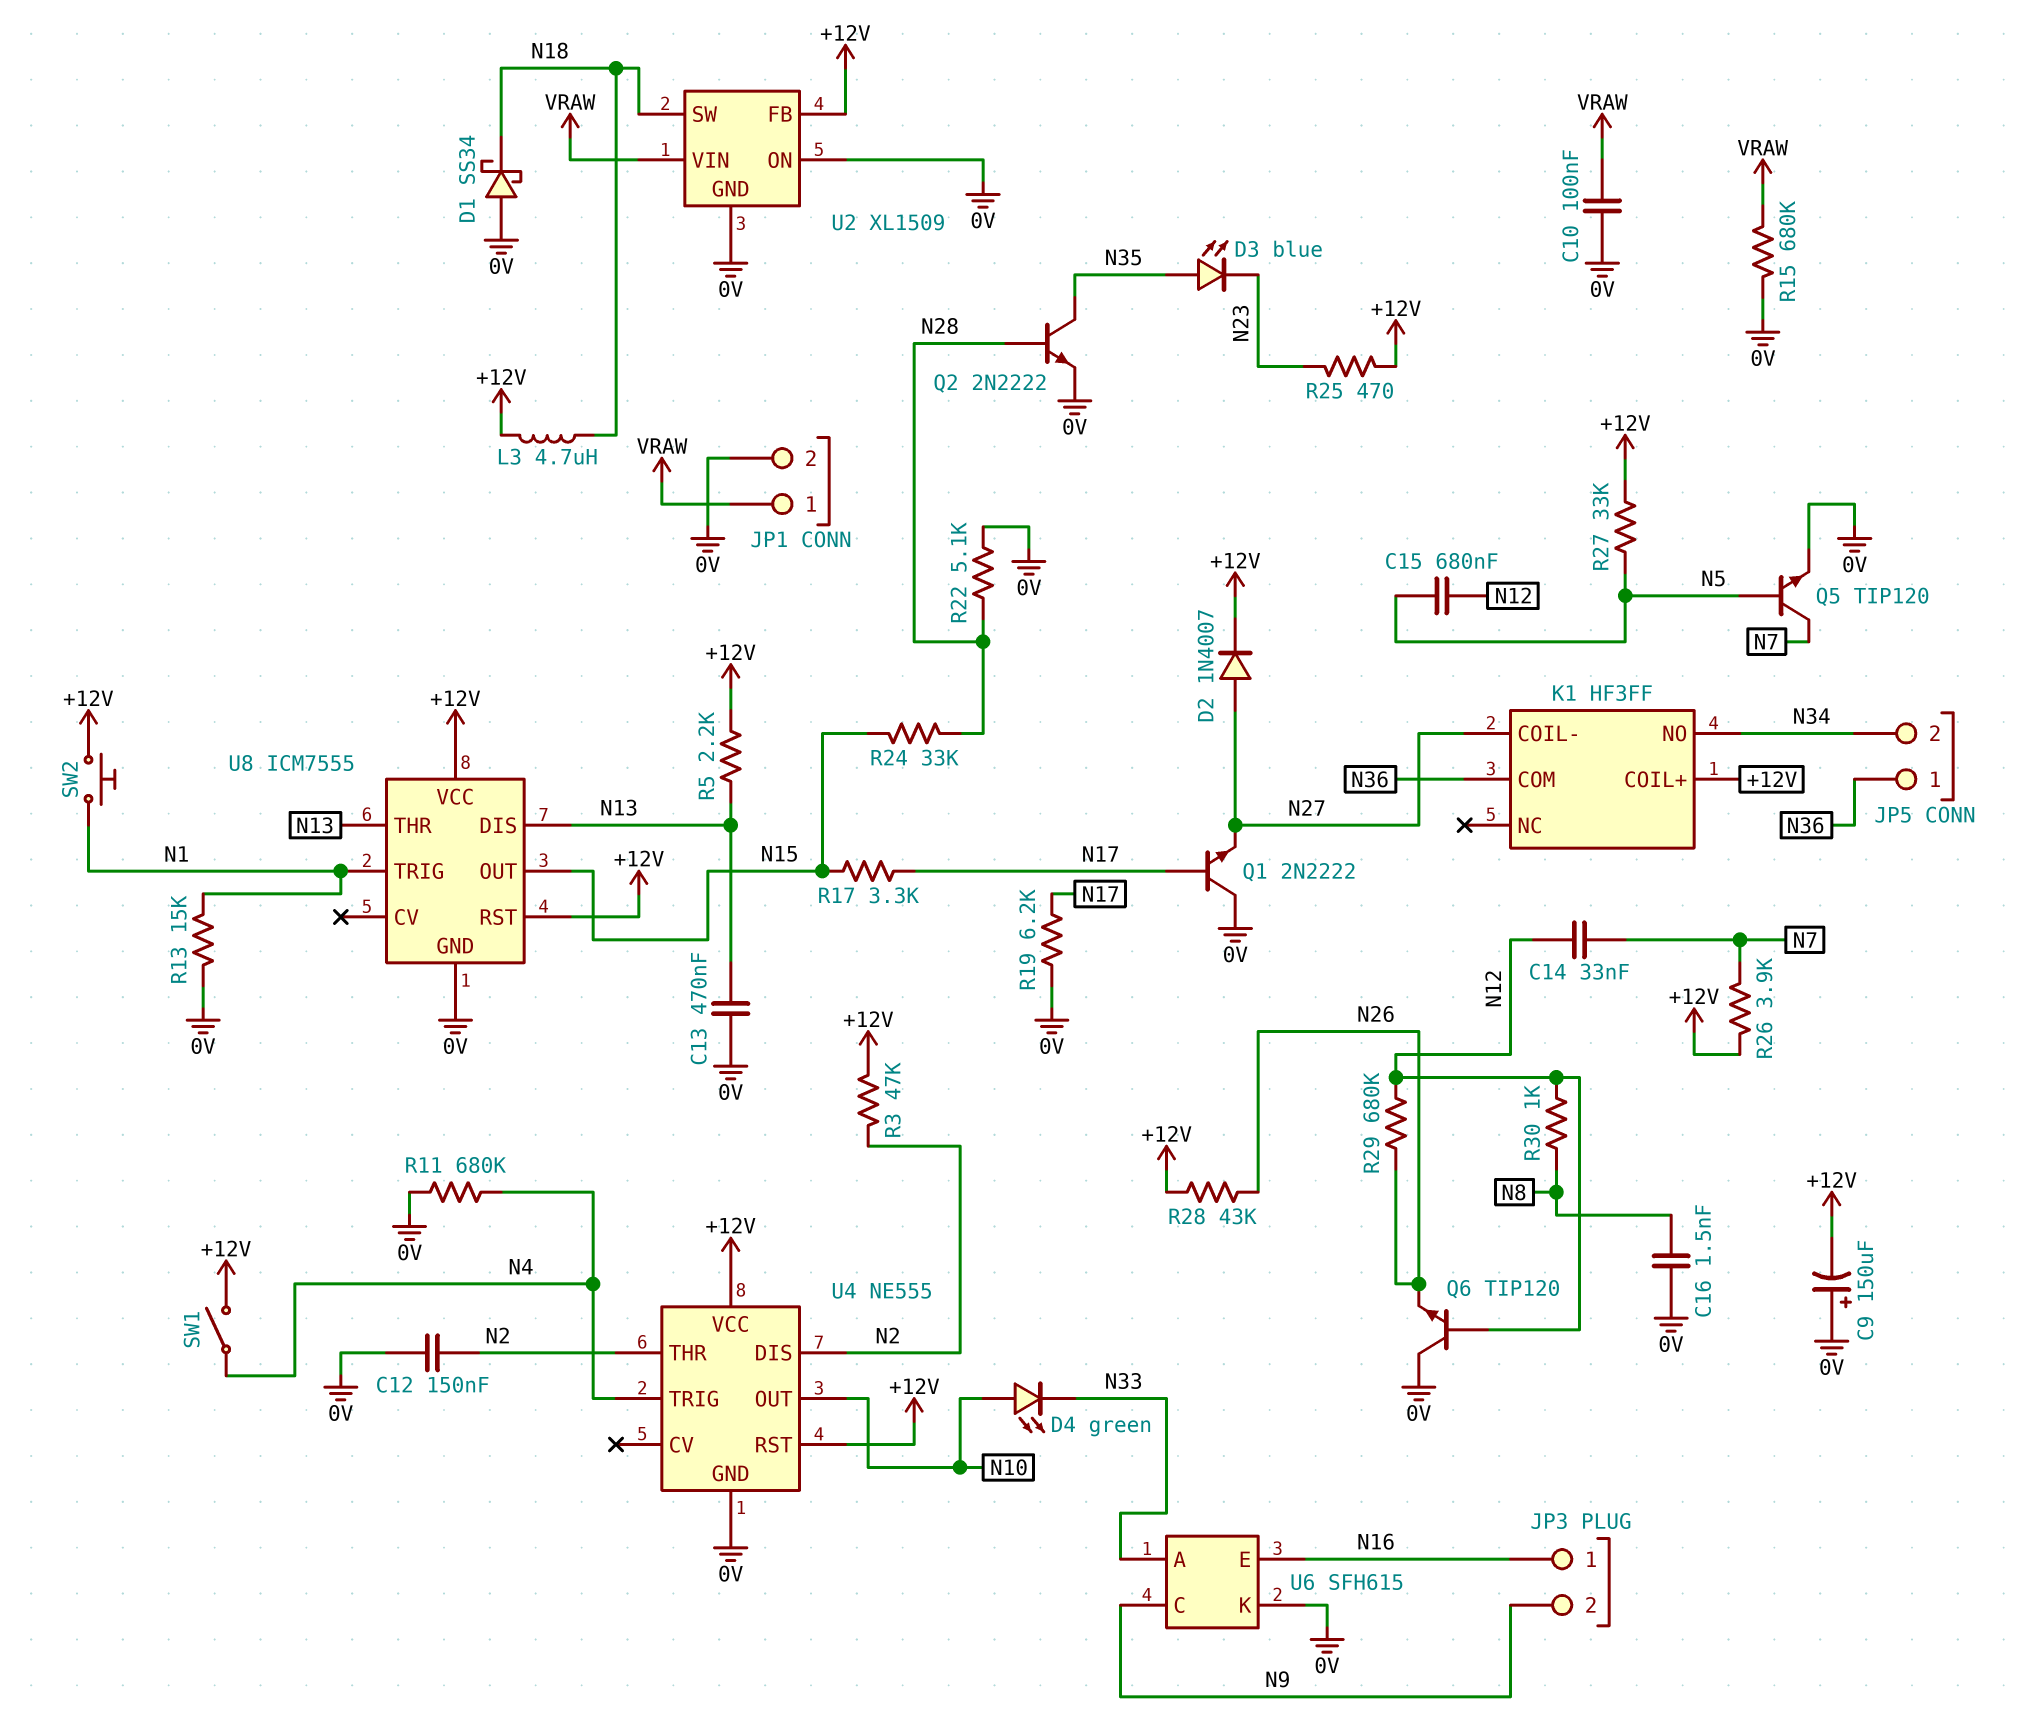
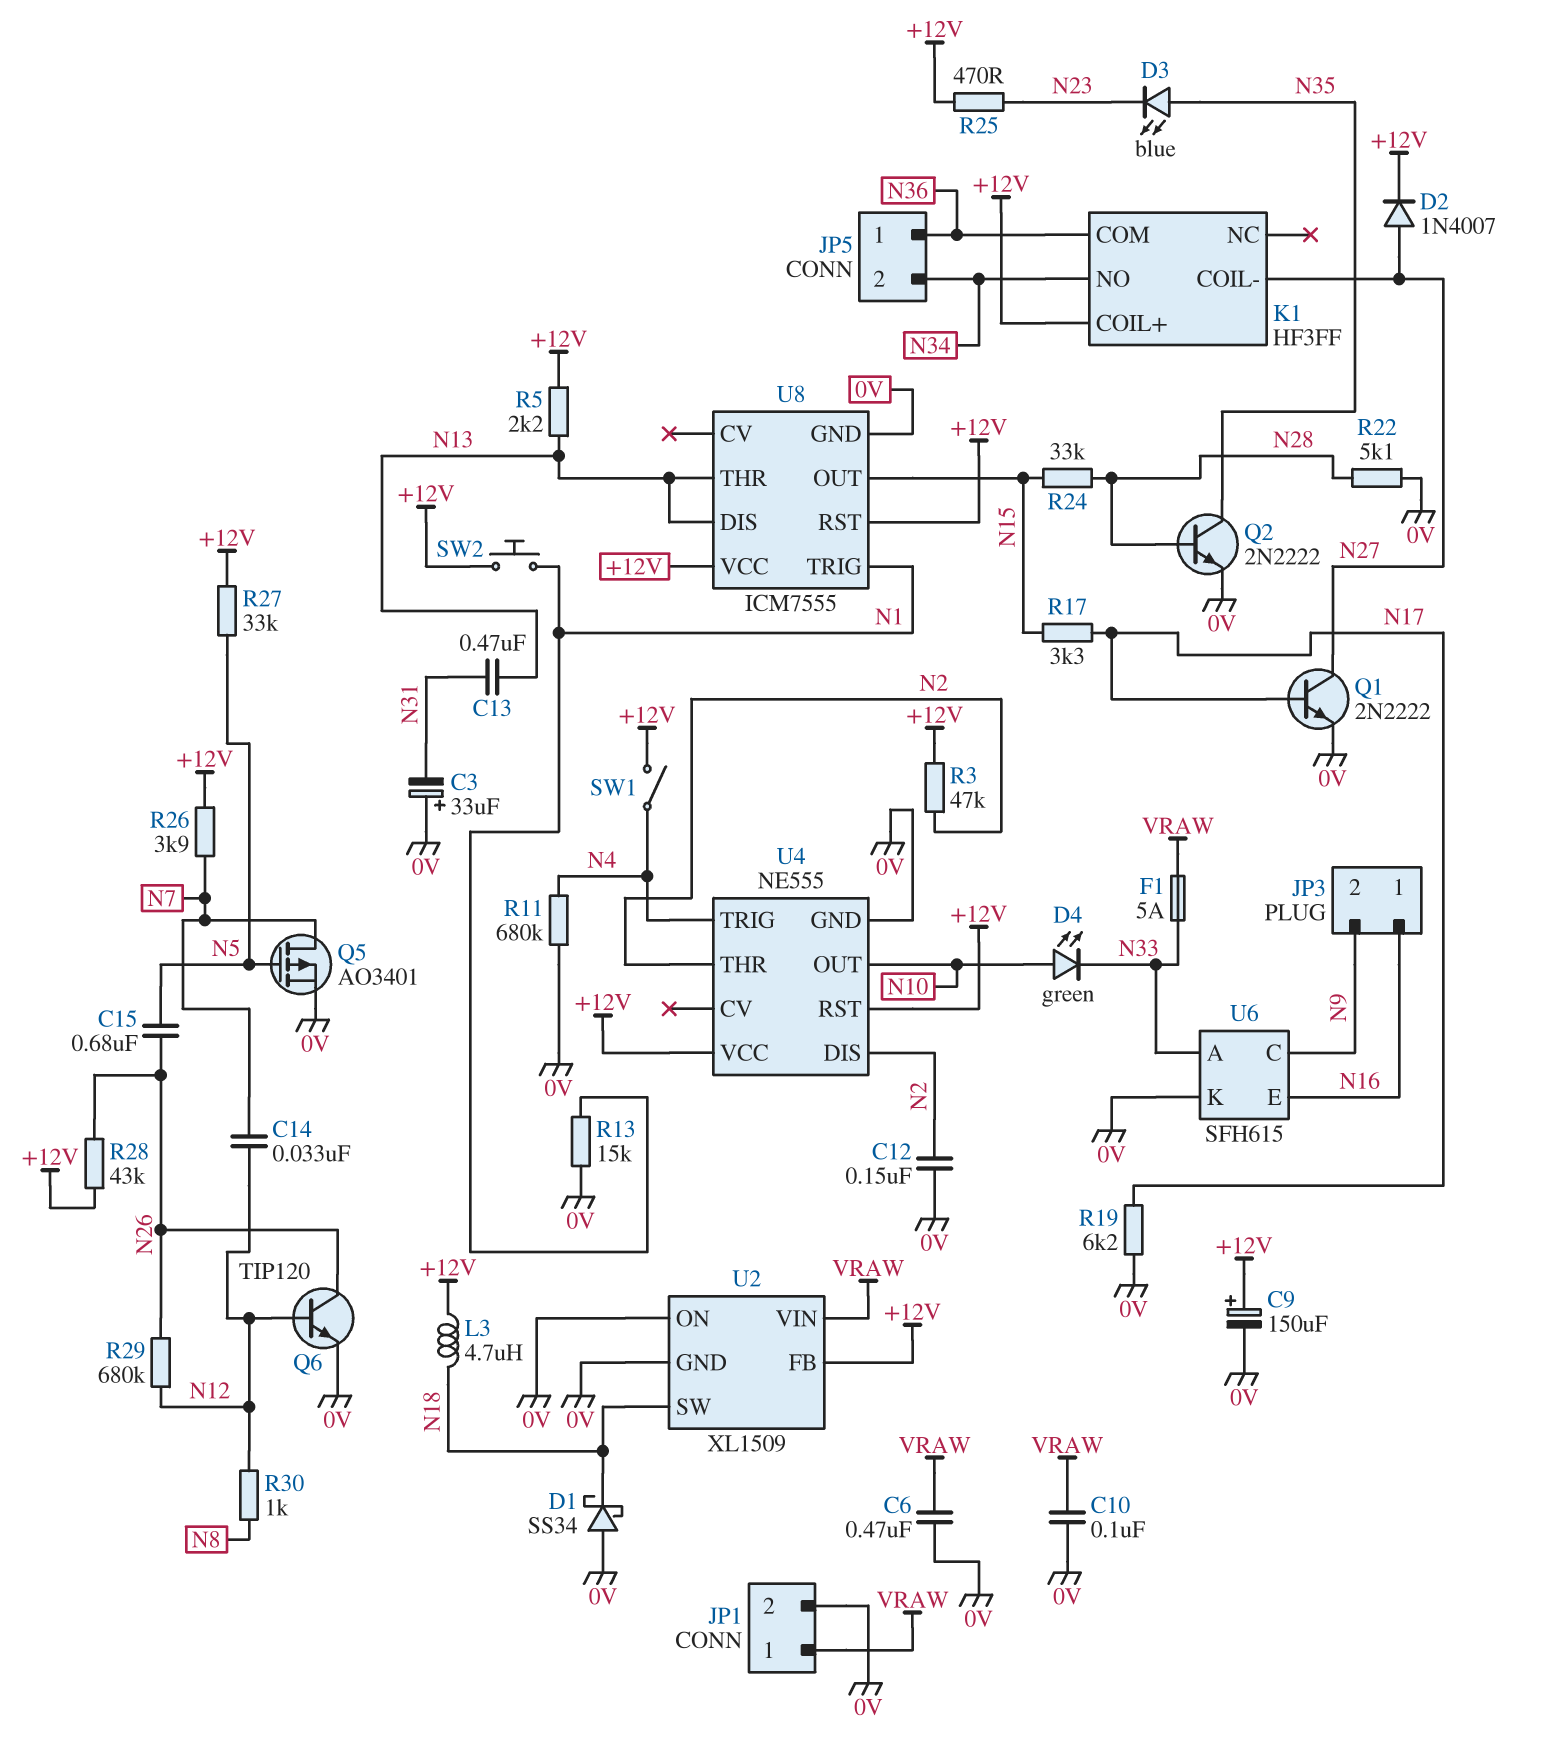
C3: none -> 33uF (plus 0V, minus N31)
C6: none -> 470nF (0V, VRAW)
C9: 150uF (plus 0V, minus +12V) -> 150uF (plus +12V, minus 0V)
C13: 470nF (0V, N13) -> 470nF (N13, N31)
C15: 680nF (N5, N12) -> 680nF (N5, N26)
C16: 1.5nF (0V, N8) -> none
F1: none -> 5A (N33, VRAW)
Q1: NPN 2N2222 (B N17, C 0V, E N27) -> NPN 2N2222 (B N17, C N27, E 0V)
Q5: NPN TIP120 (B N5, C N7, E 0V) -> PMOS AO3401 (G N5, D N7, S 0V)
Q6: NPN TIP120 (B N12, C 0V, E N26) -> NPN TIP120 (B N12, C N26, E 0V)
R15: 680k (0V, VRAW) -> none

